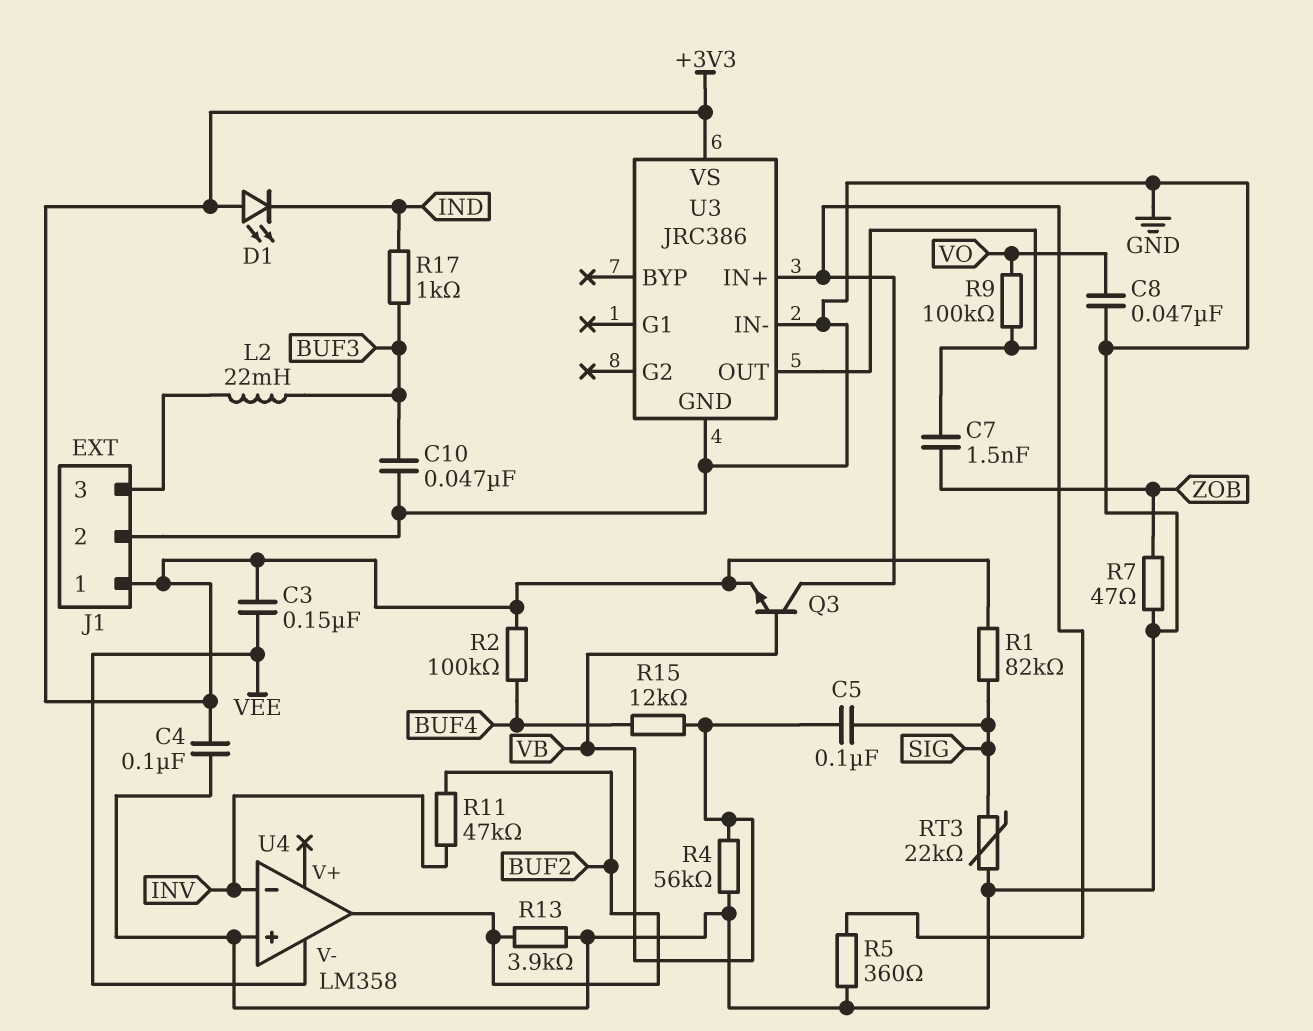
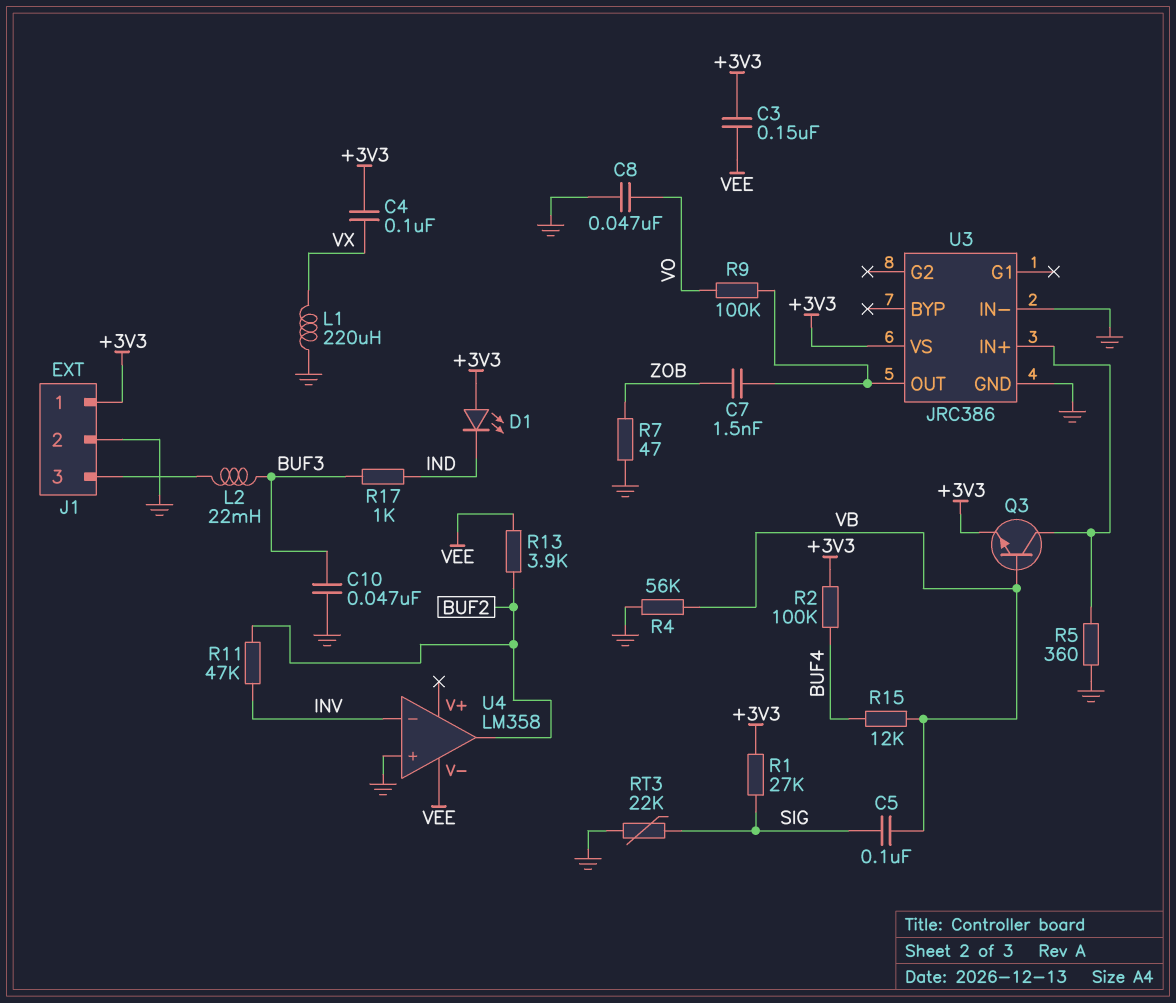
C4: 100nF (+3V3, GND) -> 100nF (+3V3, VX)
L1: none -> 220uH (GND, VX)
R1: 82k (+3V3, SIG) -> 27k (+3V3, SIG)
R13: 3.9k (BUF2, GND) -> 3.9k (BUF2, VEE)

